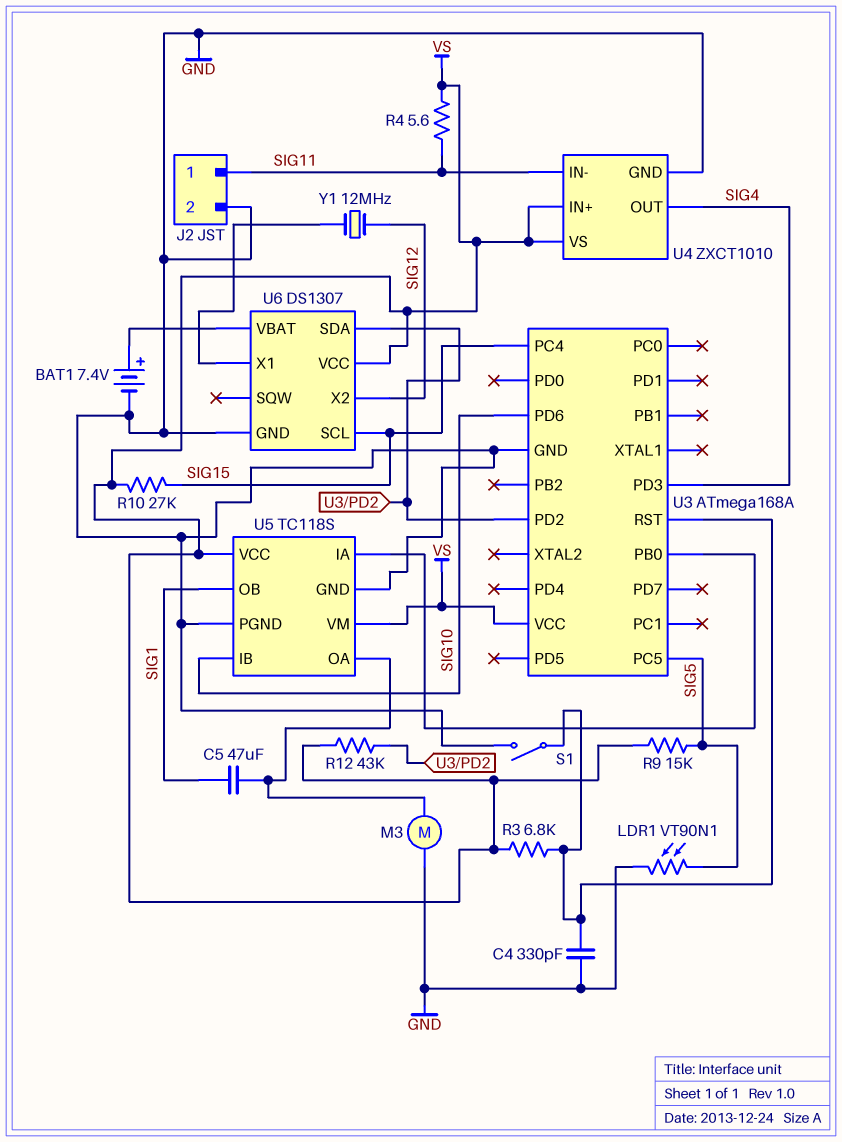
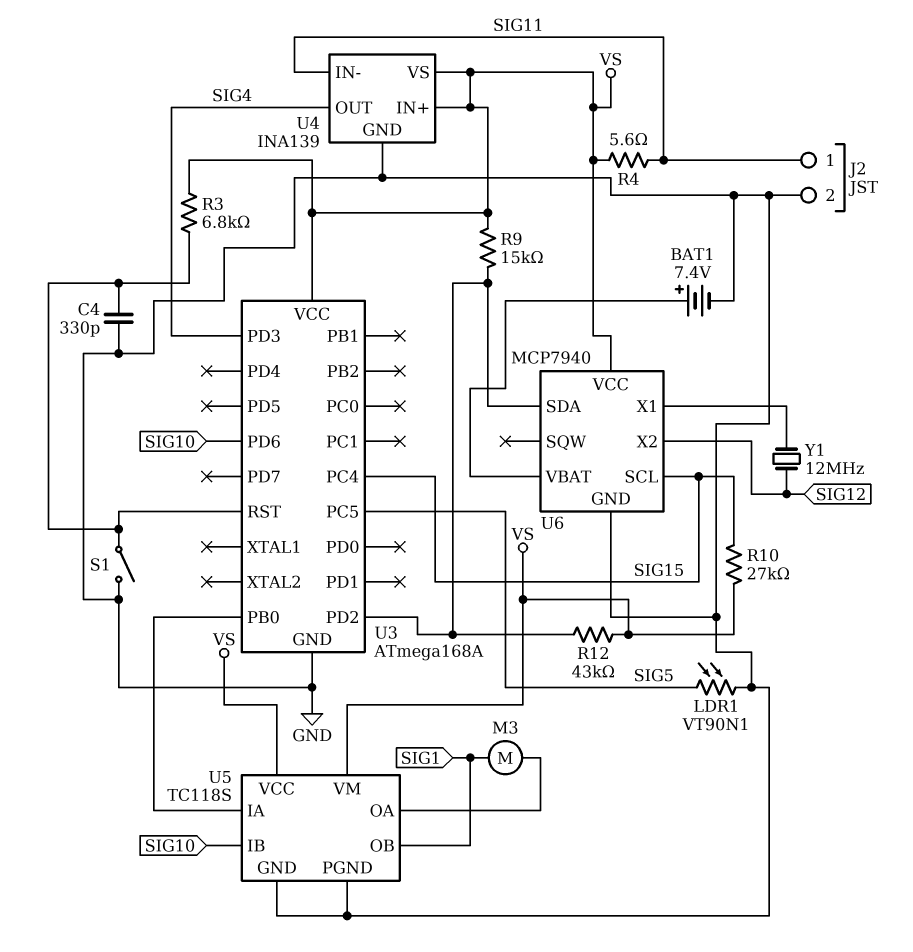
C5: 47uF (SIG1, U5/OA) -> none
M3: motor (GND, U5/OA) -> motor (SIG1, U5/OA)
R9: 15k (SIG5, VS) -> 15k (U3/PD2, VS)
U4: ZXCT1010 -> INA139
U6: DS1307 -> MCP7940

